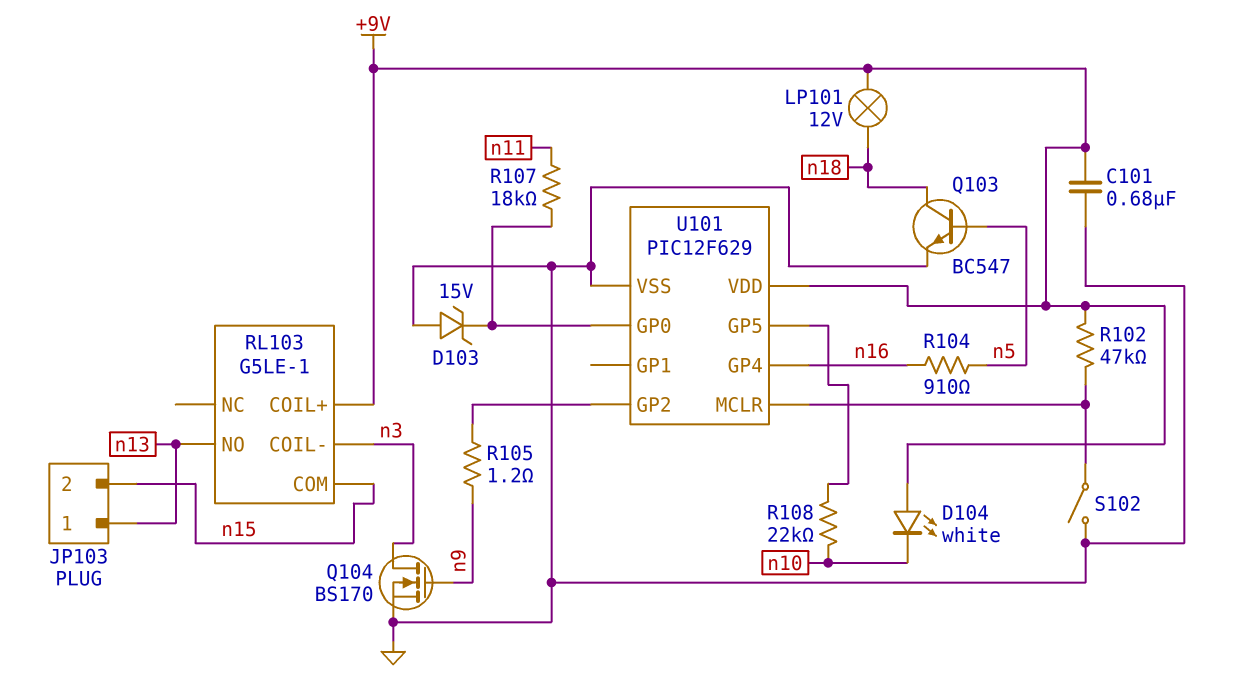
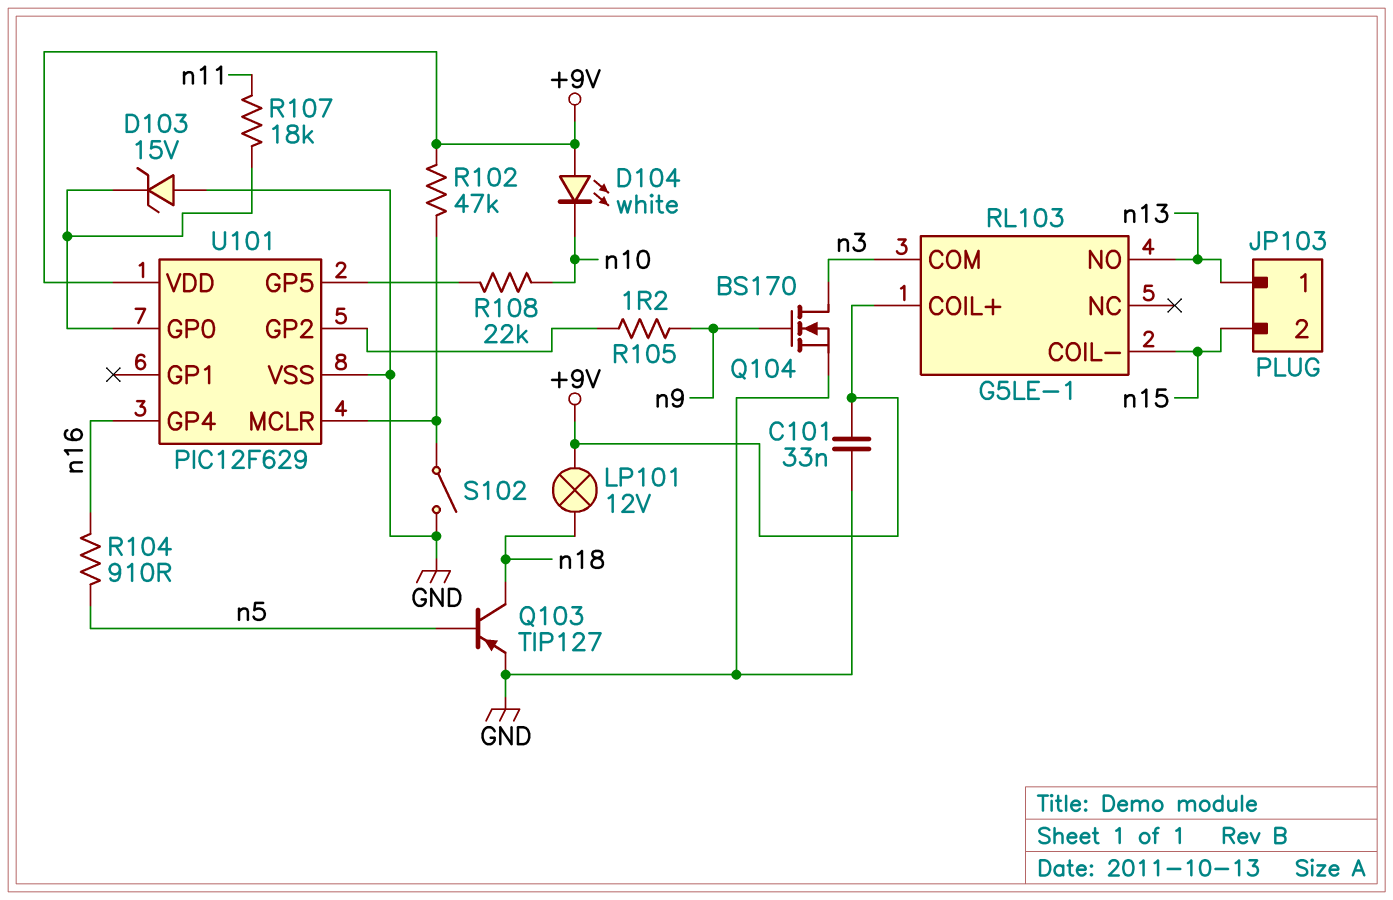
C101: 680nF (+9V, GND) -> 33nF (+9V, GND)
Q103: NPN BC547 (B n5, C n18, E GND) -> PNP TIP127 (B n5, C n18, E GND)
RL103 pin COIL-: n3 -> n15
RL103 pin COM: n15 -> n3

